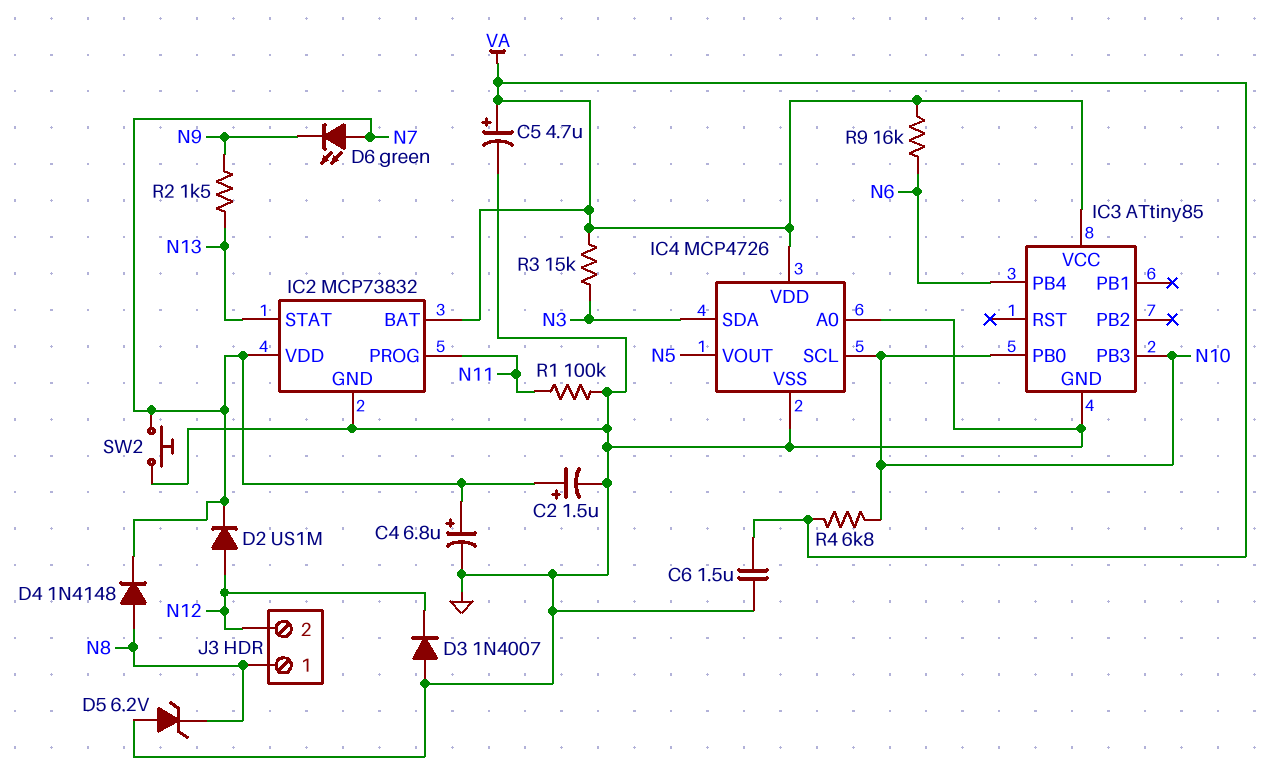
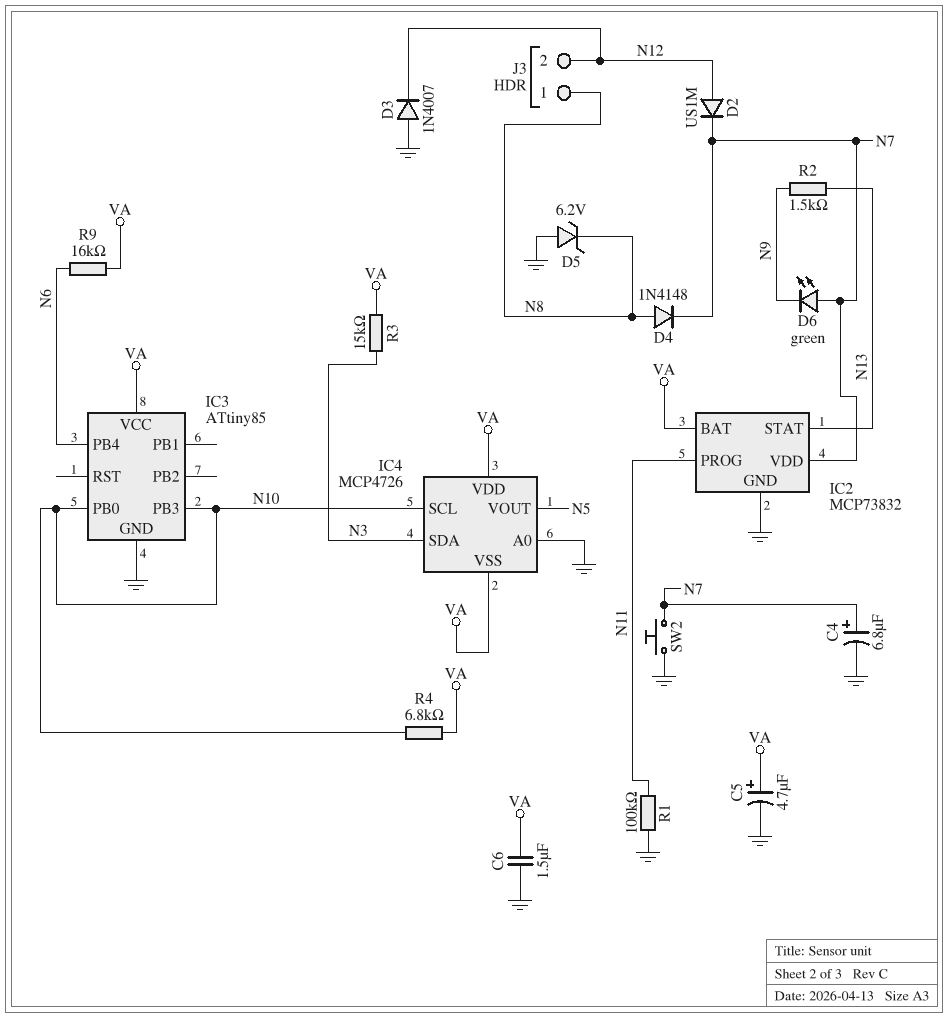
C2: 1.5uF (plus N7, minus GND) -> none
IC4 pin VSS: GND -> VA

